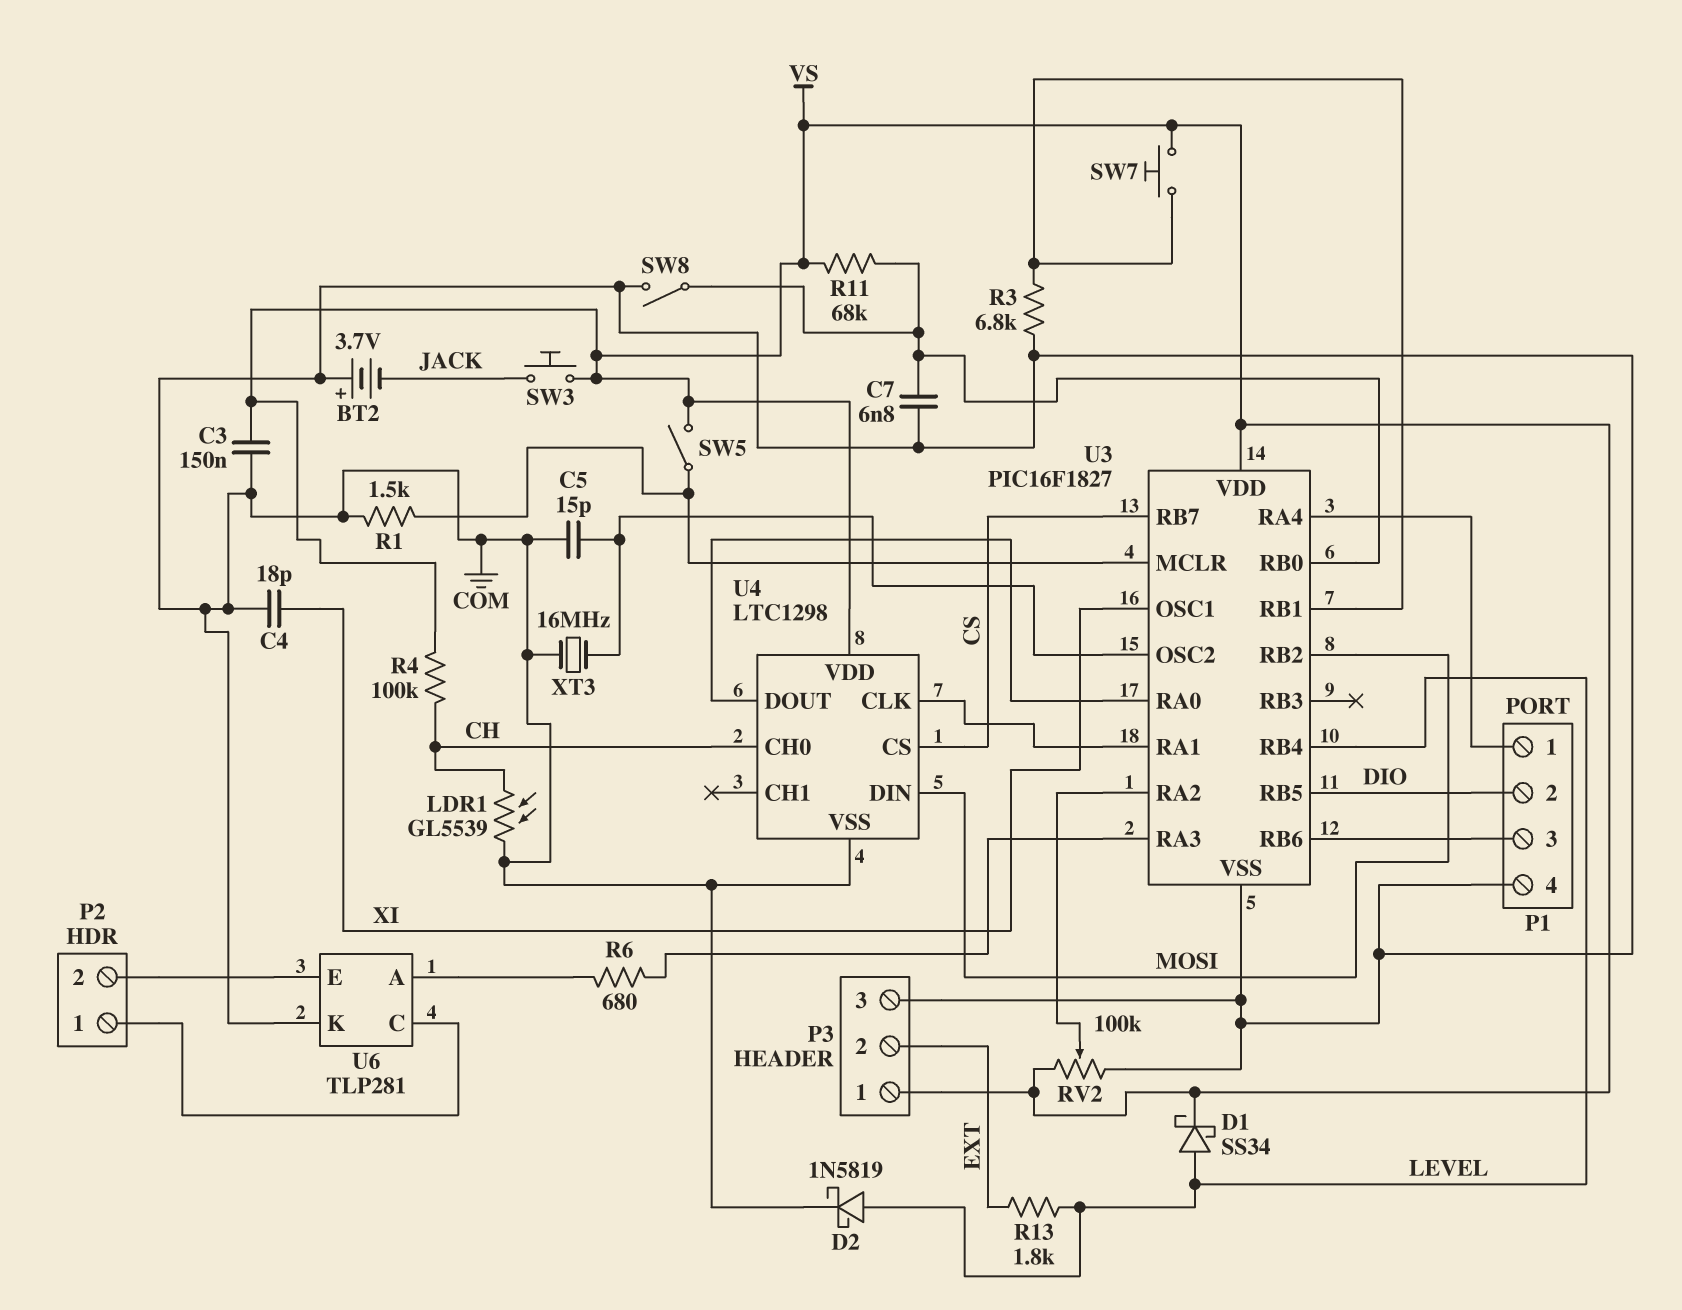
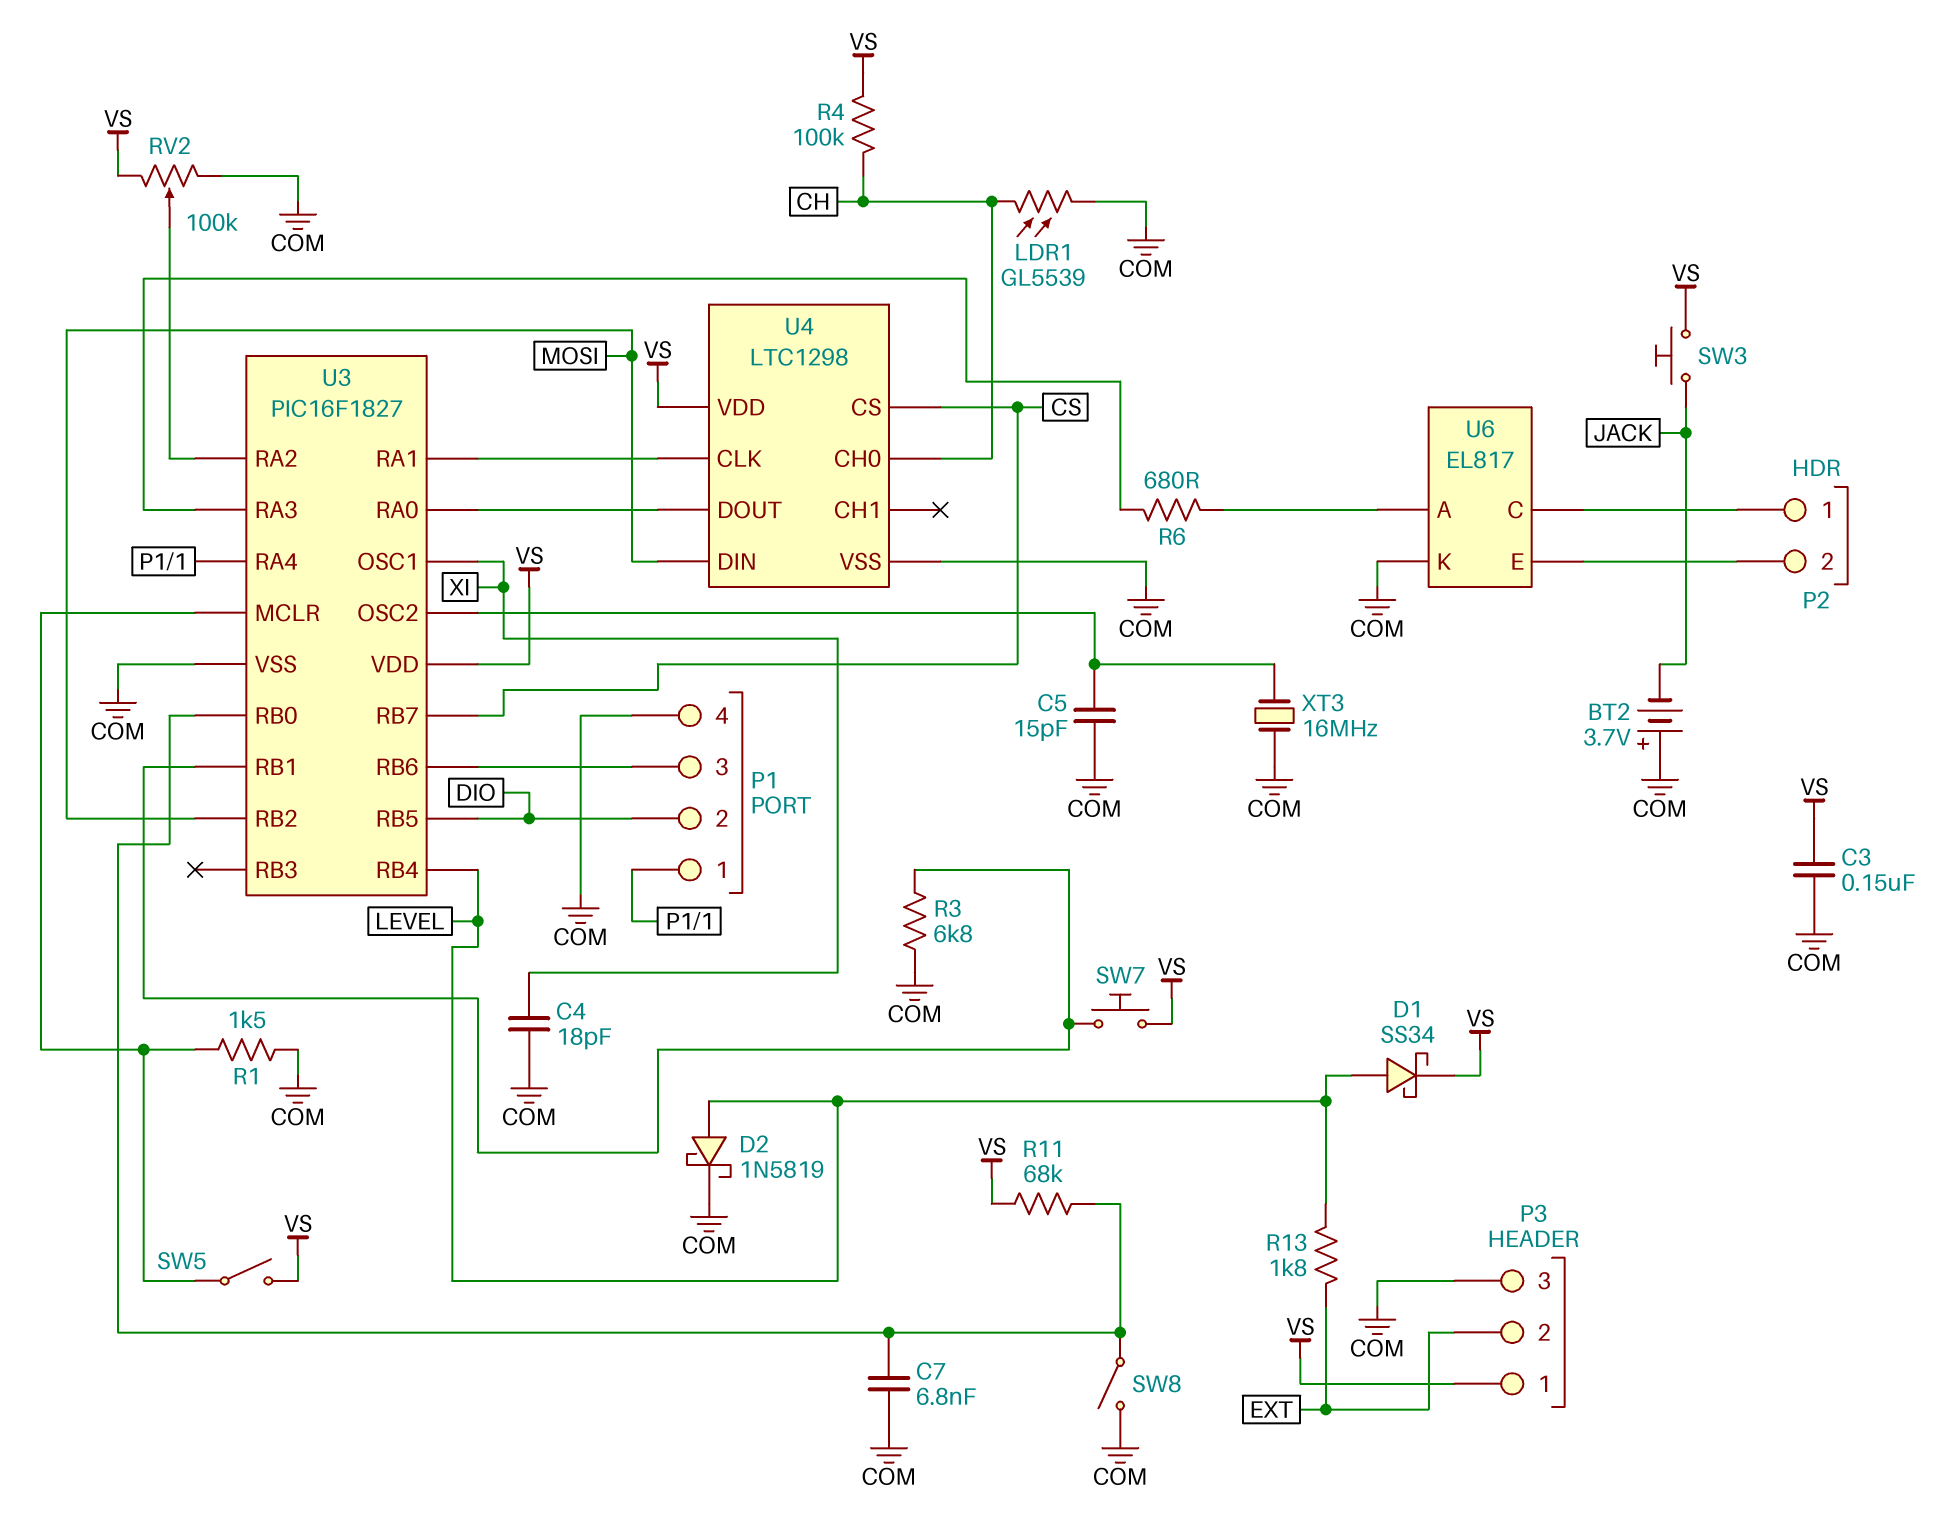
U6: TLP281 -> EL817

